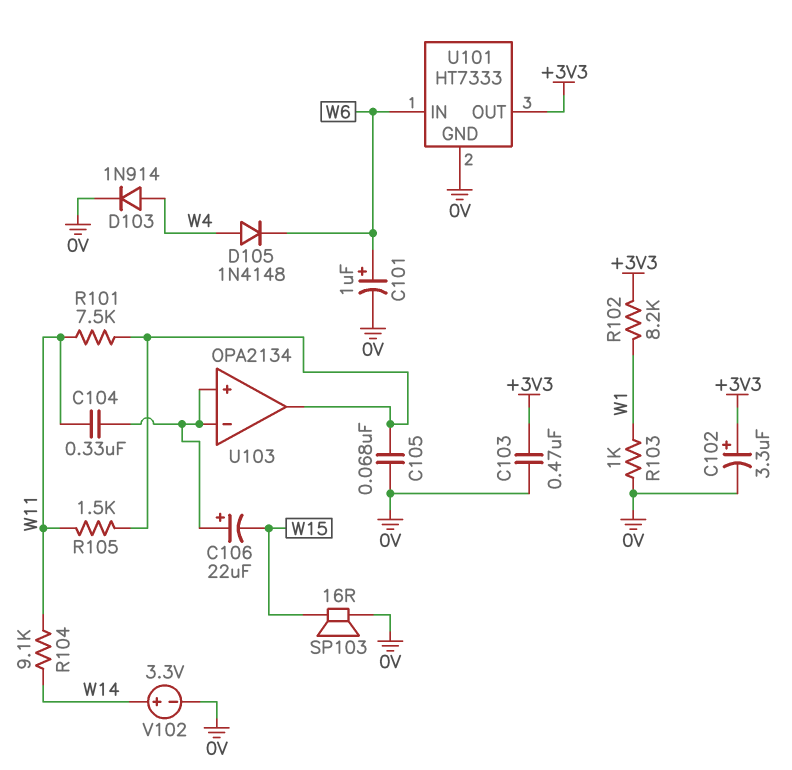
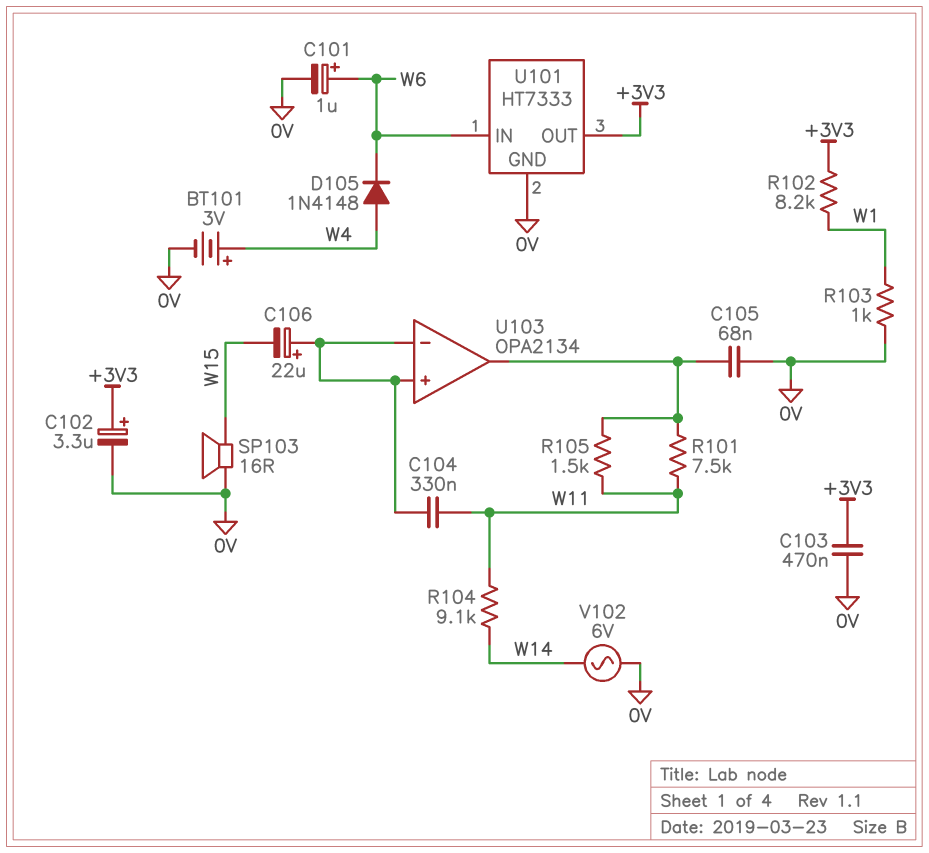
BT101: none -> 3V (plus W4, minus 0V)
D103: diode 1N914 (A W4, K 0V) -> none
V102: 3.3V (plus W14, minus 0V) -> AC 6V (0V, W14)

